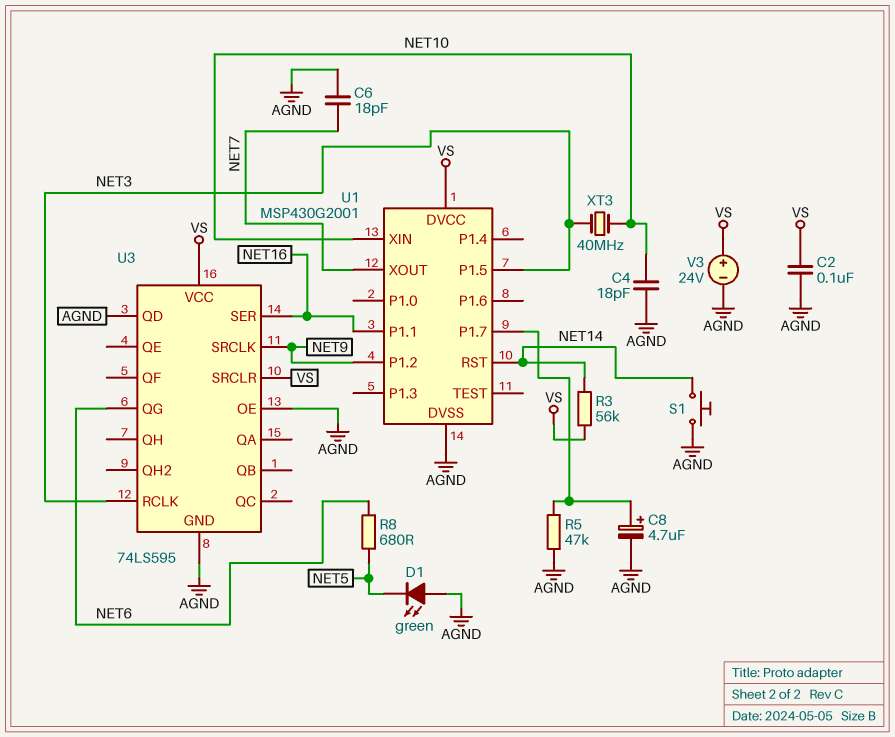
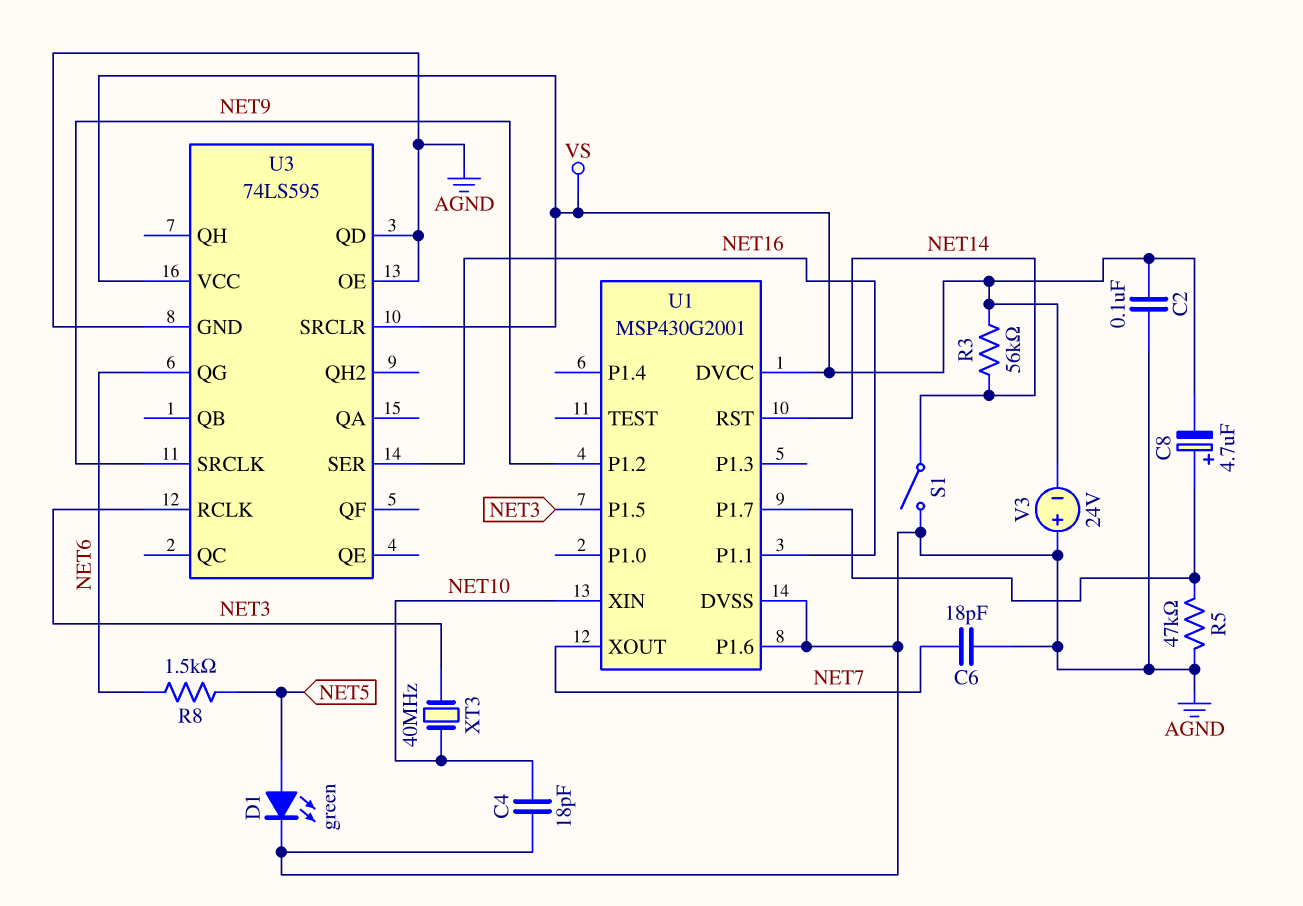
C8: 4.7uF (plus U1/P1.7, minus AGND) -> 4.7uF (plus U1/P1.7, minus VS)
D1: LED green (A AGND, K NET5) -> LED green (A NET5, K AGND)
R8: 680 (NET5, NET6) -> 1.5k (NET5, NET6)
S1: button (AGND, NET14) -> switch (AGND, NET14)
U1 pin P1.6: none -> AGND
V3: 24V (plus VS, minus AGND) -> 24V (plus AGND, minus VS)

